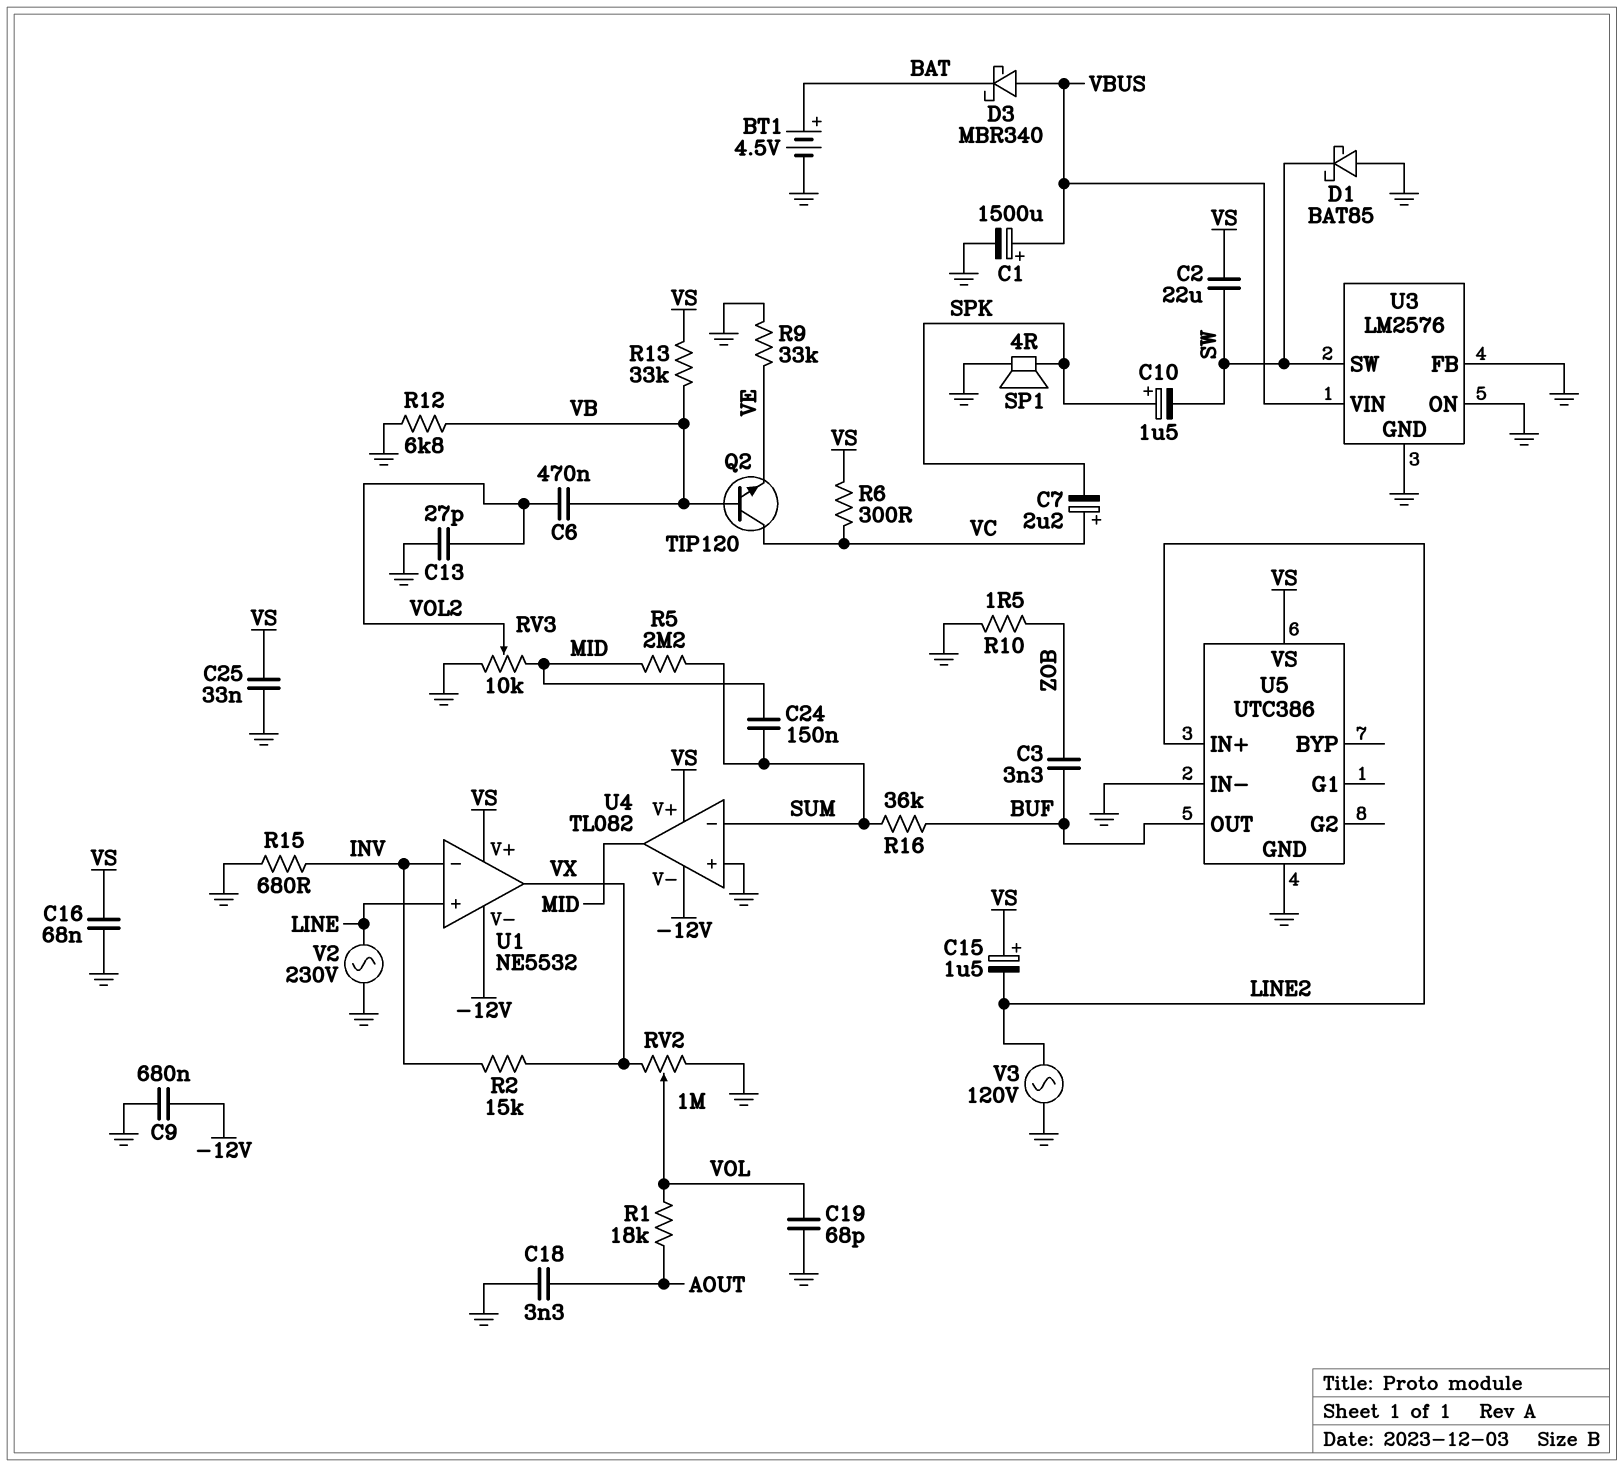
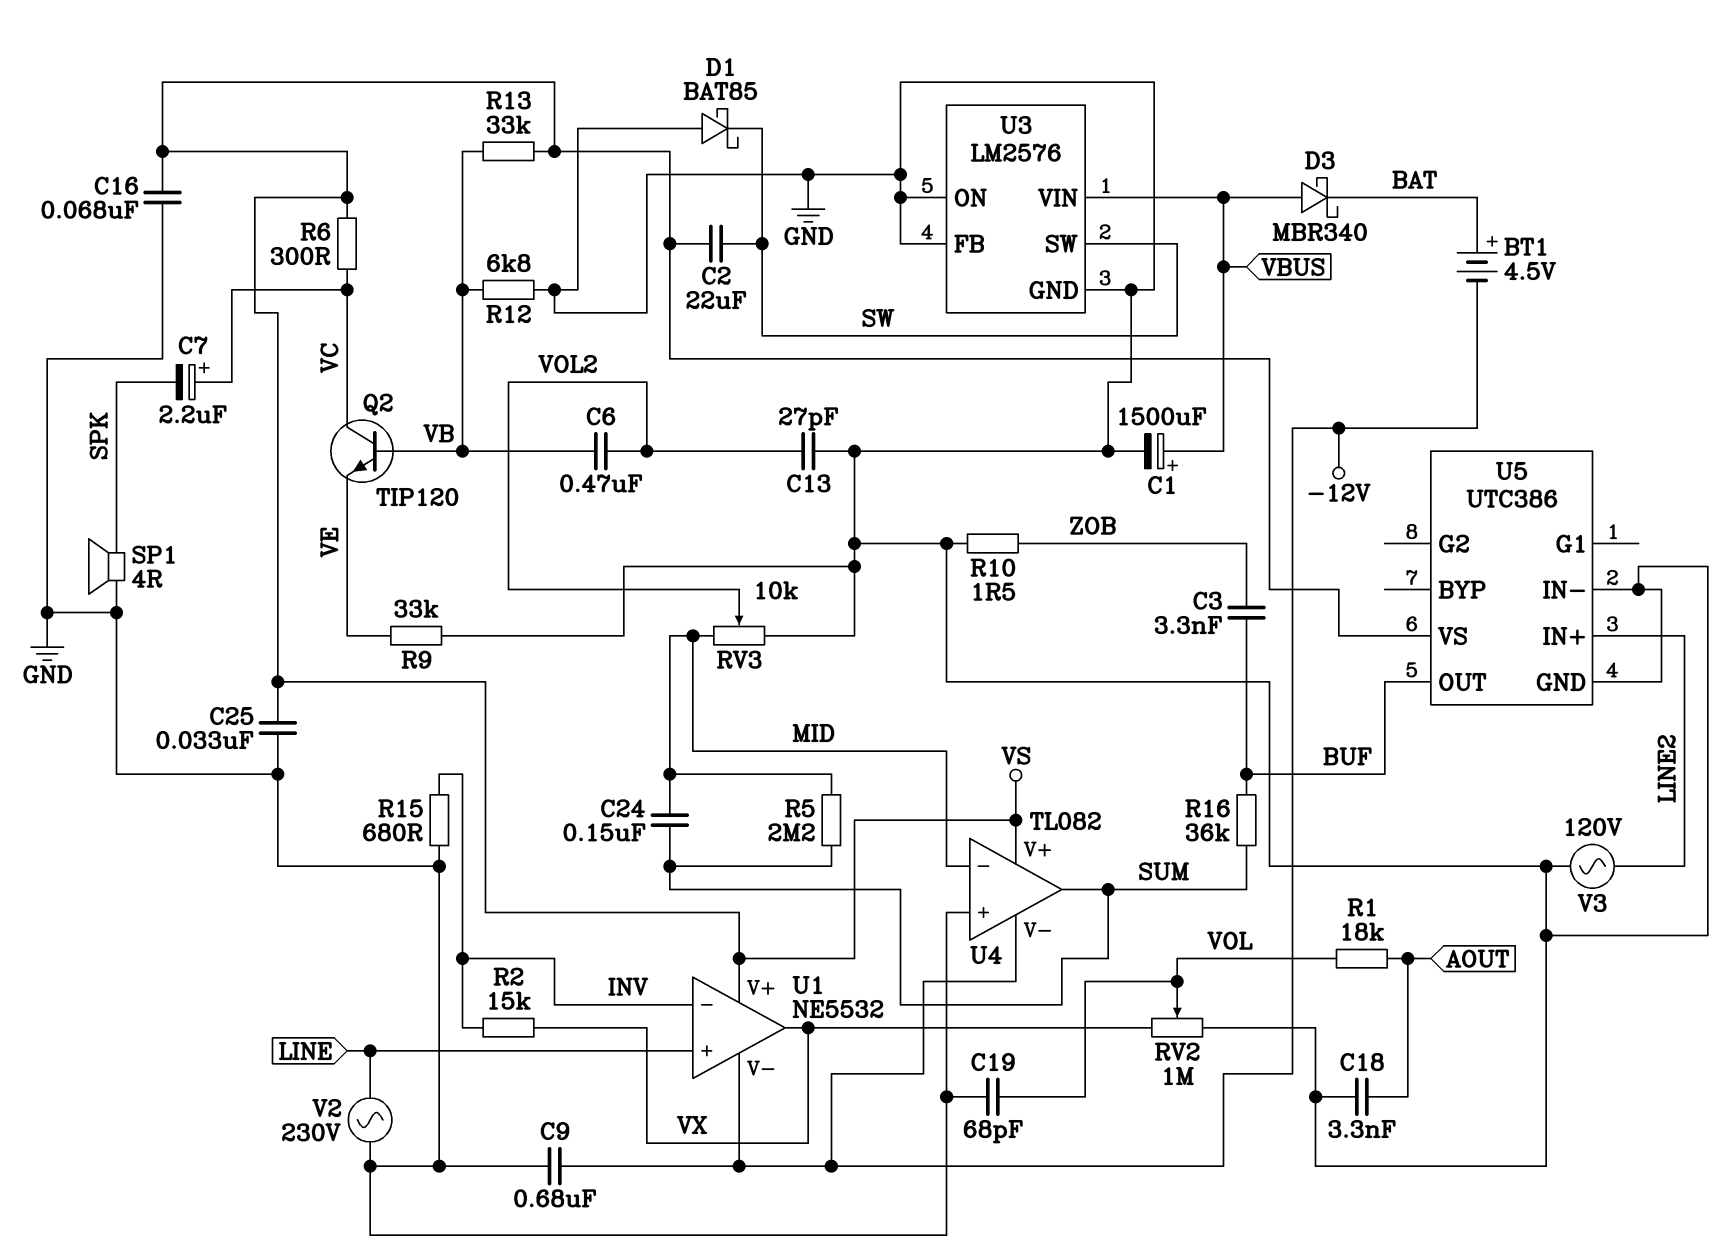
BT1: 4.5V (plus BAT, minus GND) -> 4.5V (plus BAT, minus -12V)
C10: 1.5uF (plus SPK, minus SW) -> none
C15: 1.5uF (plus VS, minus LINE2) -> none
U4 pin in-: SUM -> MID
U4 pin out: MID -> SUM

